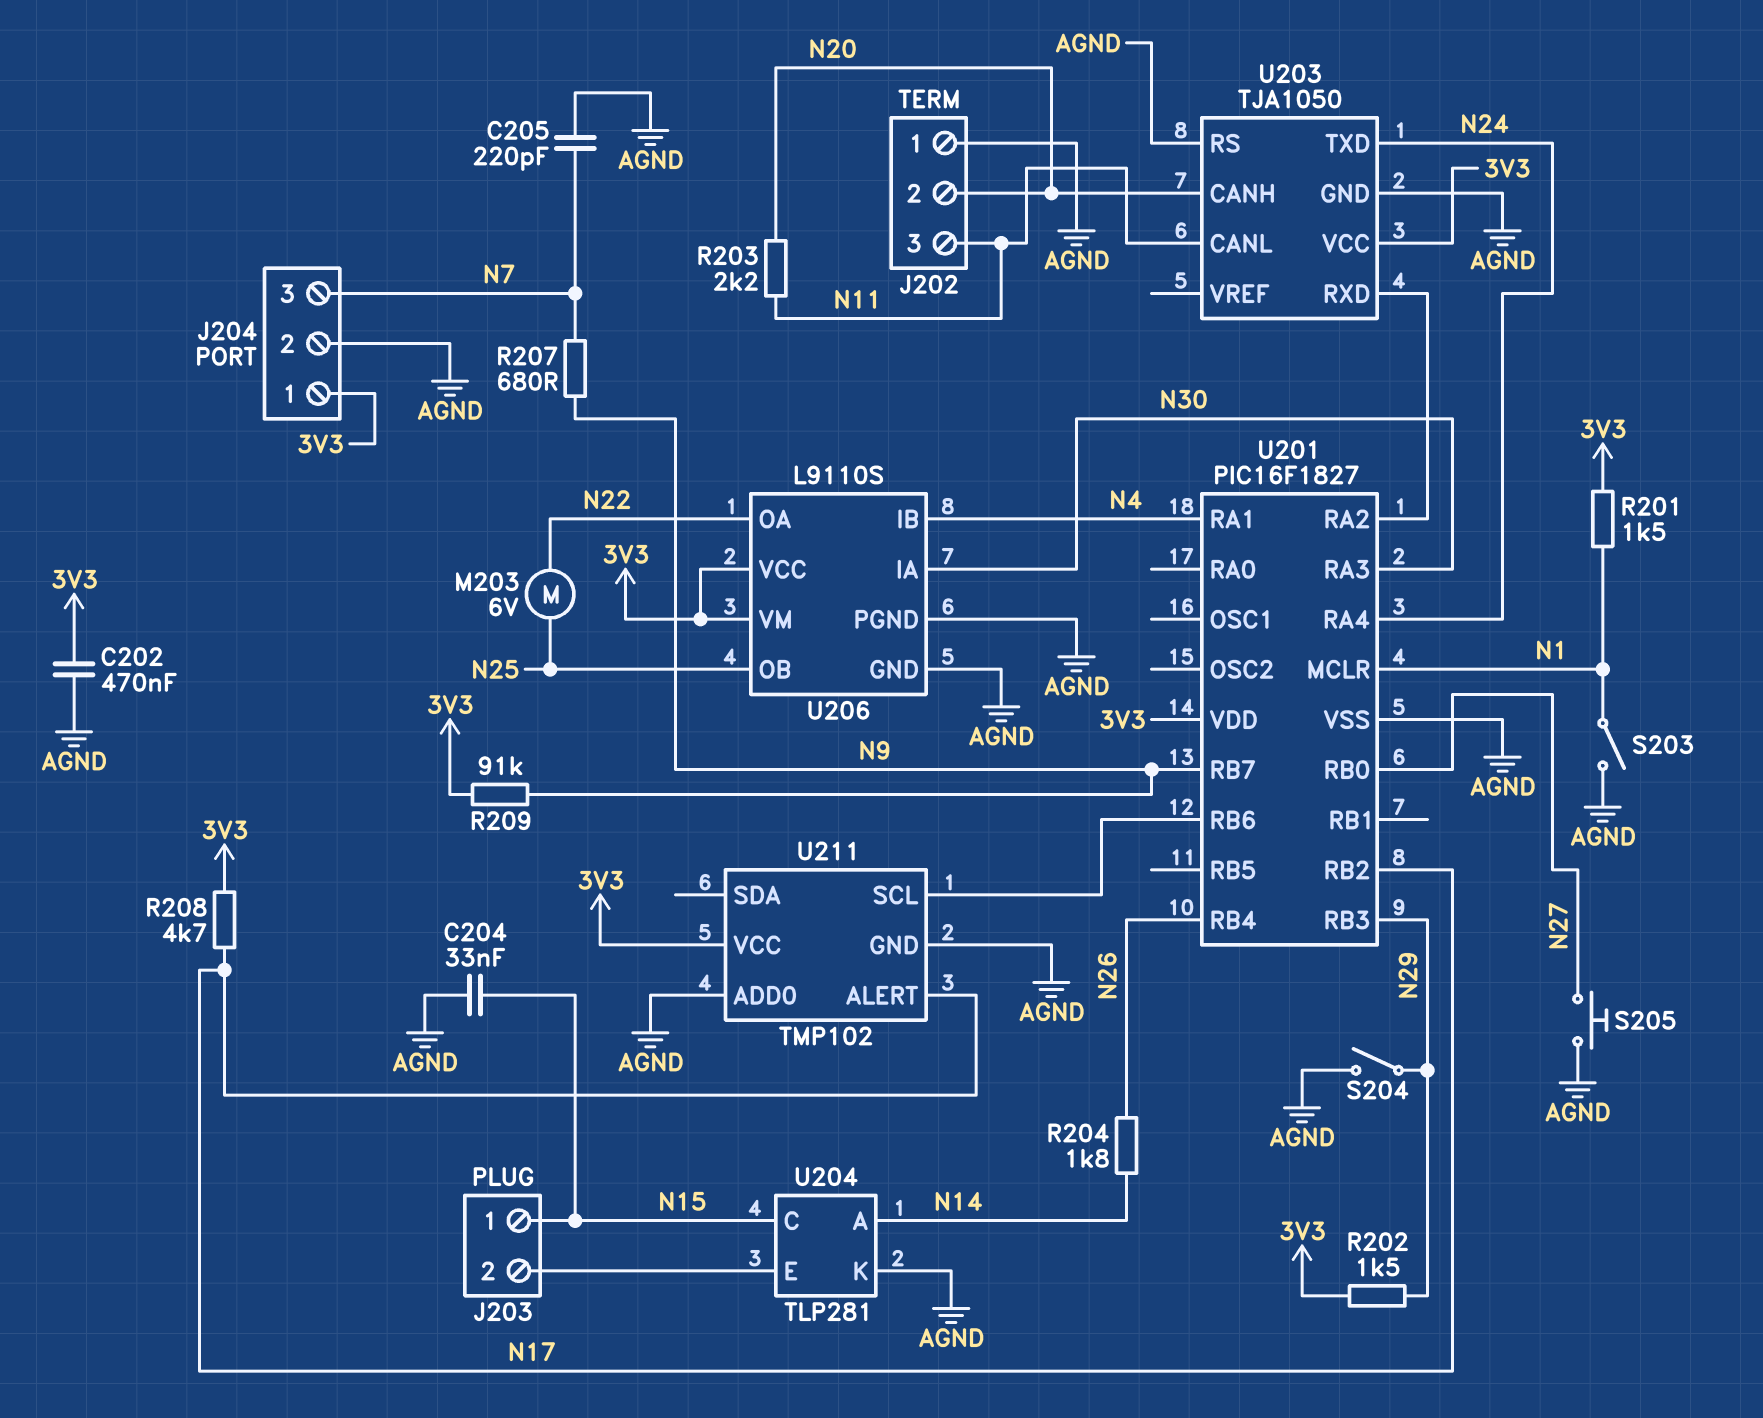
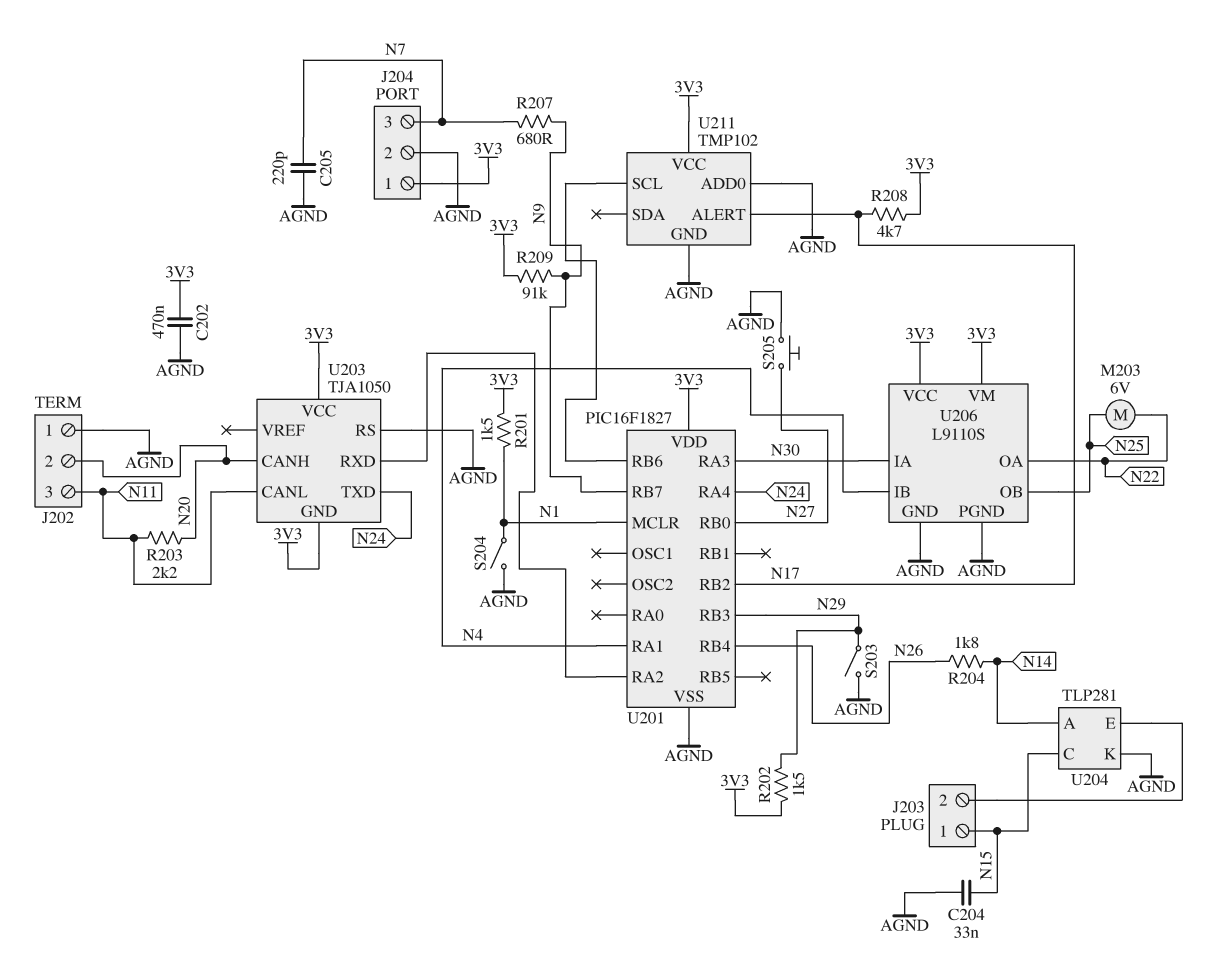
S203: switch (AGND, N1) -> switch (AGND, N29)
S204: switch (AGND, N29) -> switch (AGND, N1)
U203 pin GND: AGND -> 3V3

